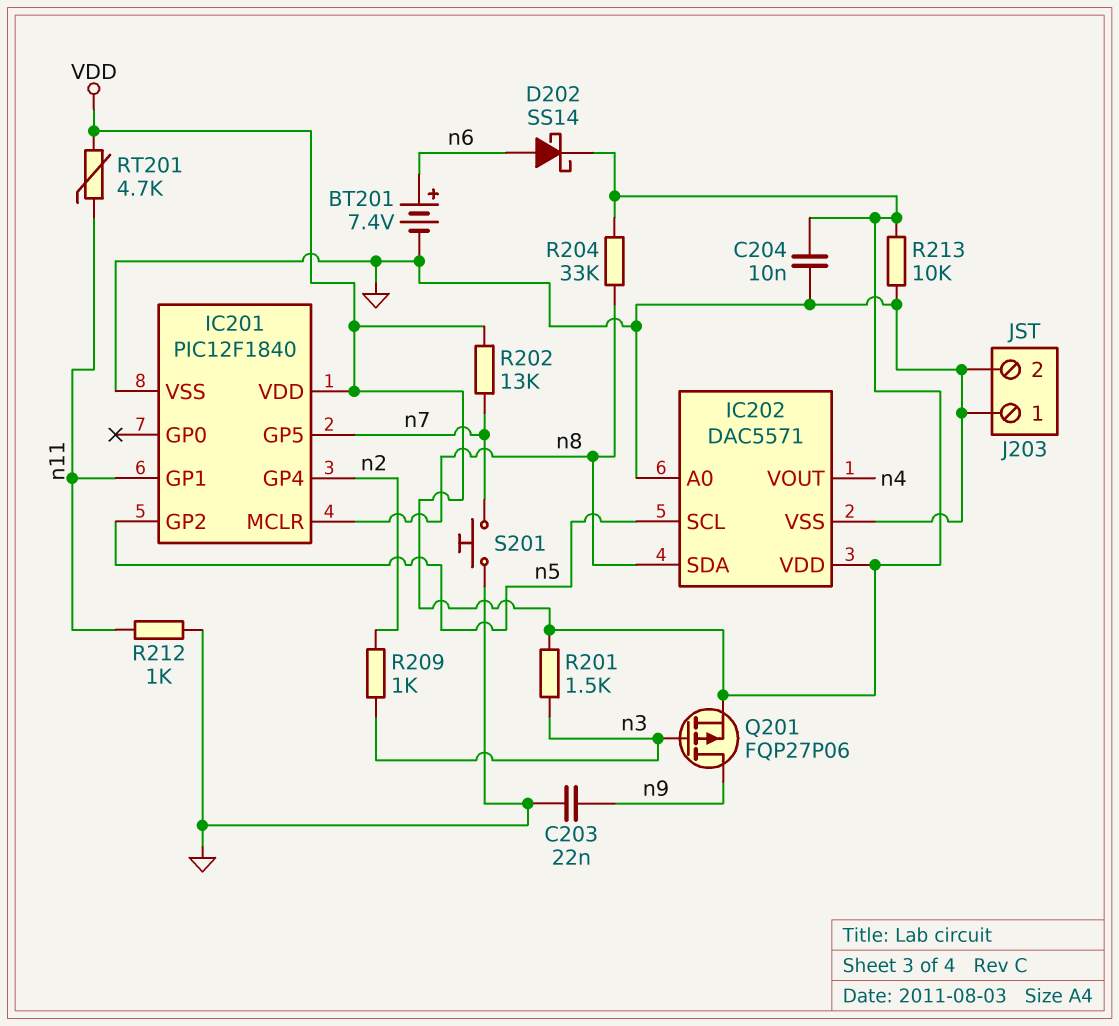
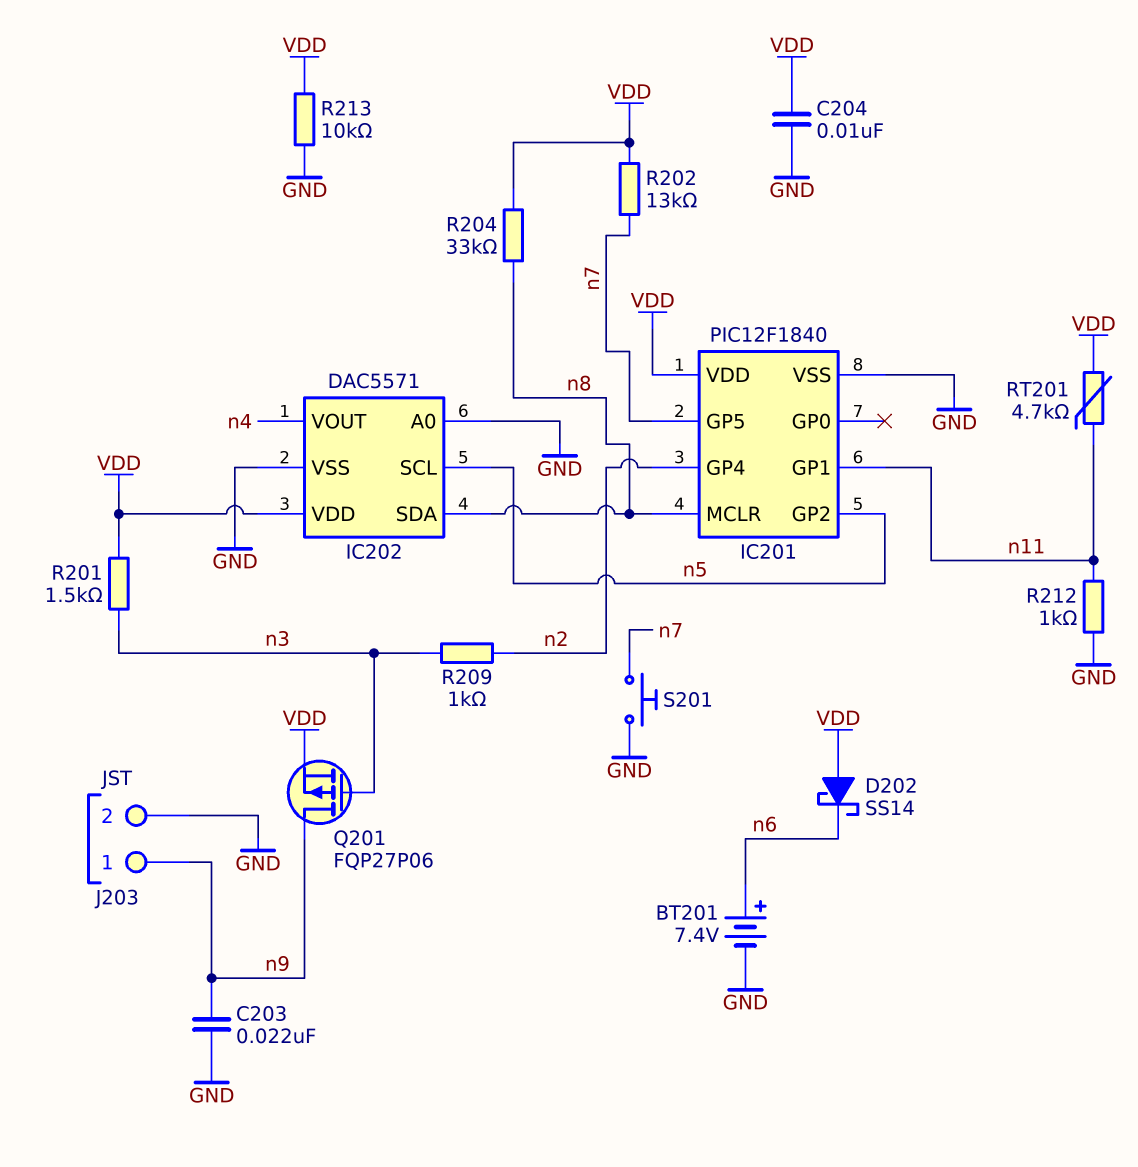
D202: schottky SS14 (A n6, K VDD) -> schottky SS14 (A VDD, K n6)
J203 pin 1: GND -> n9

